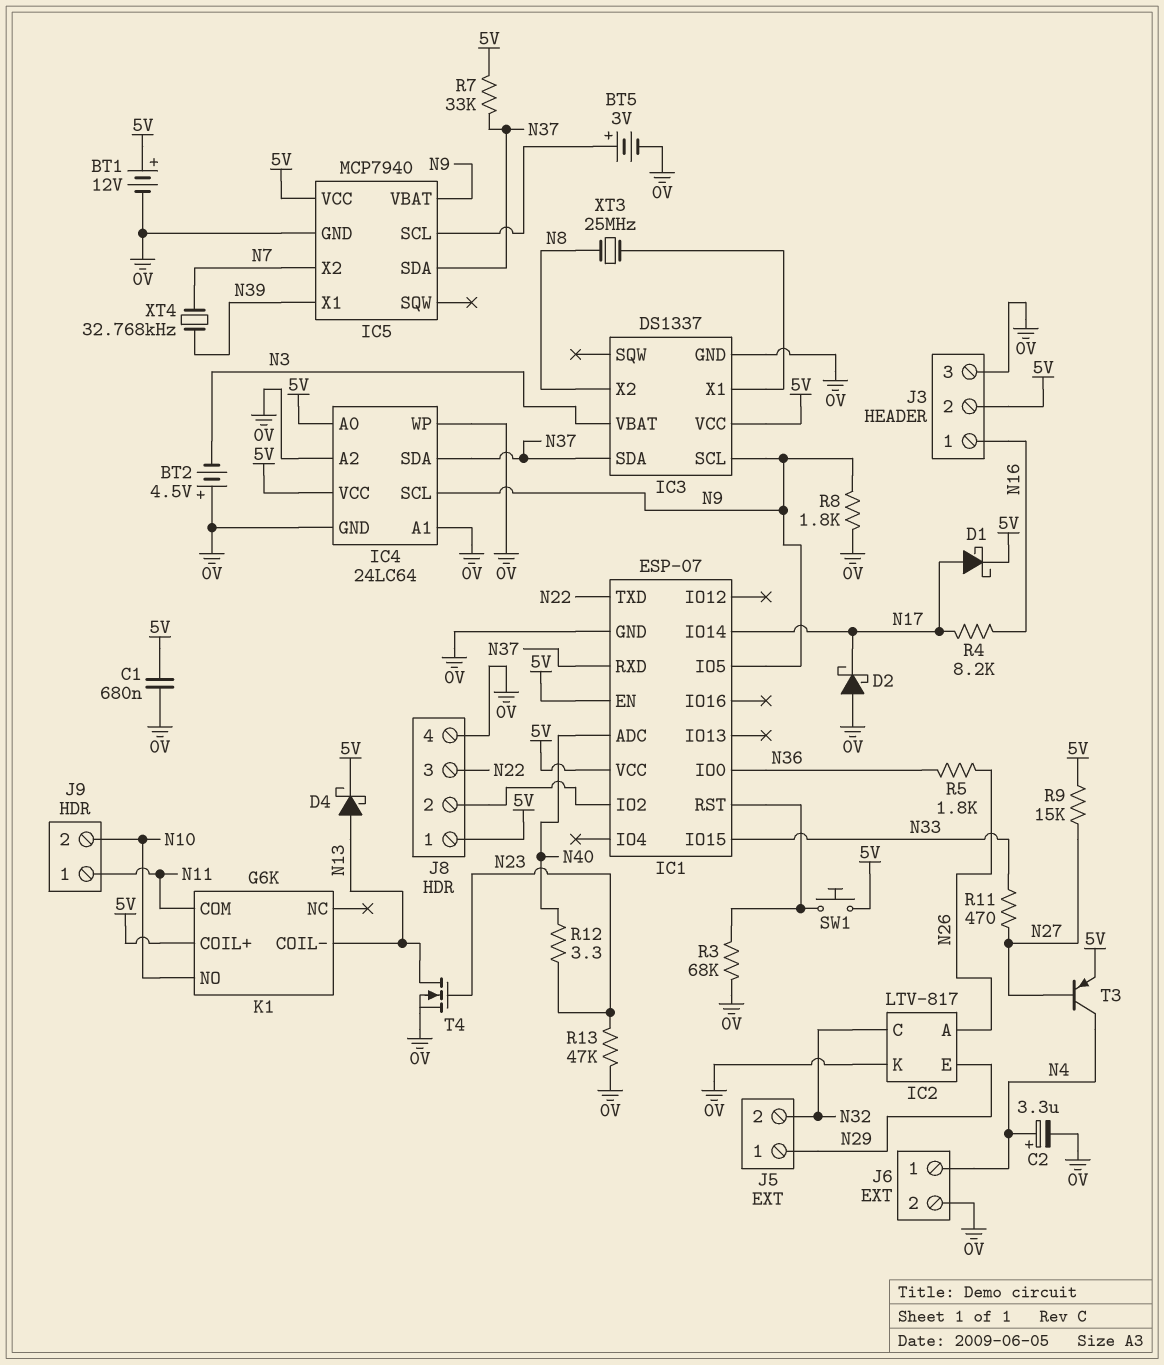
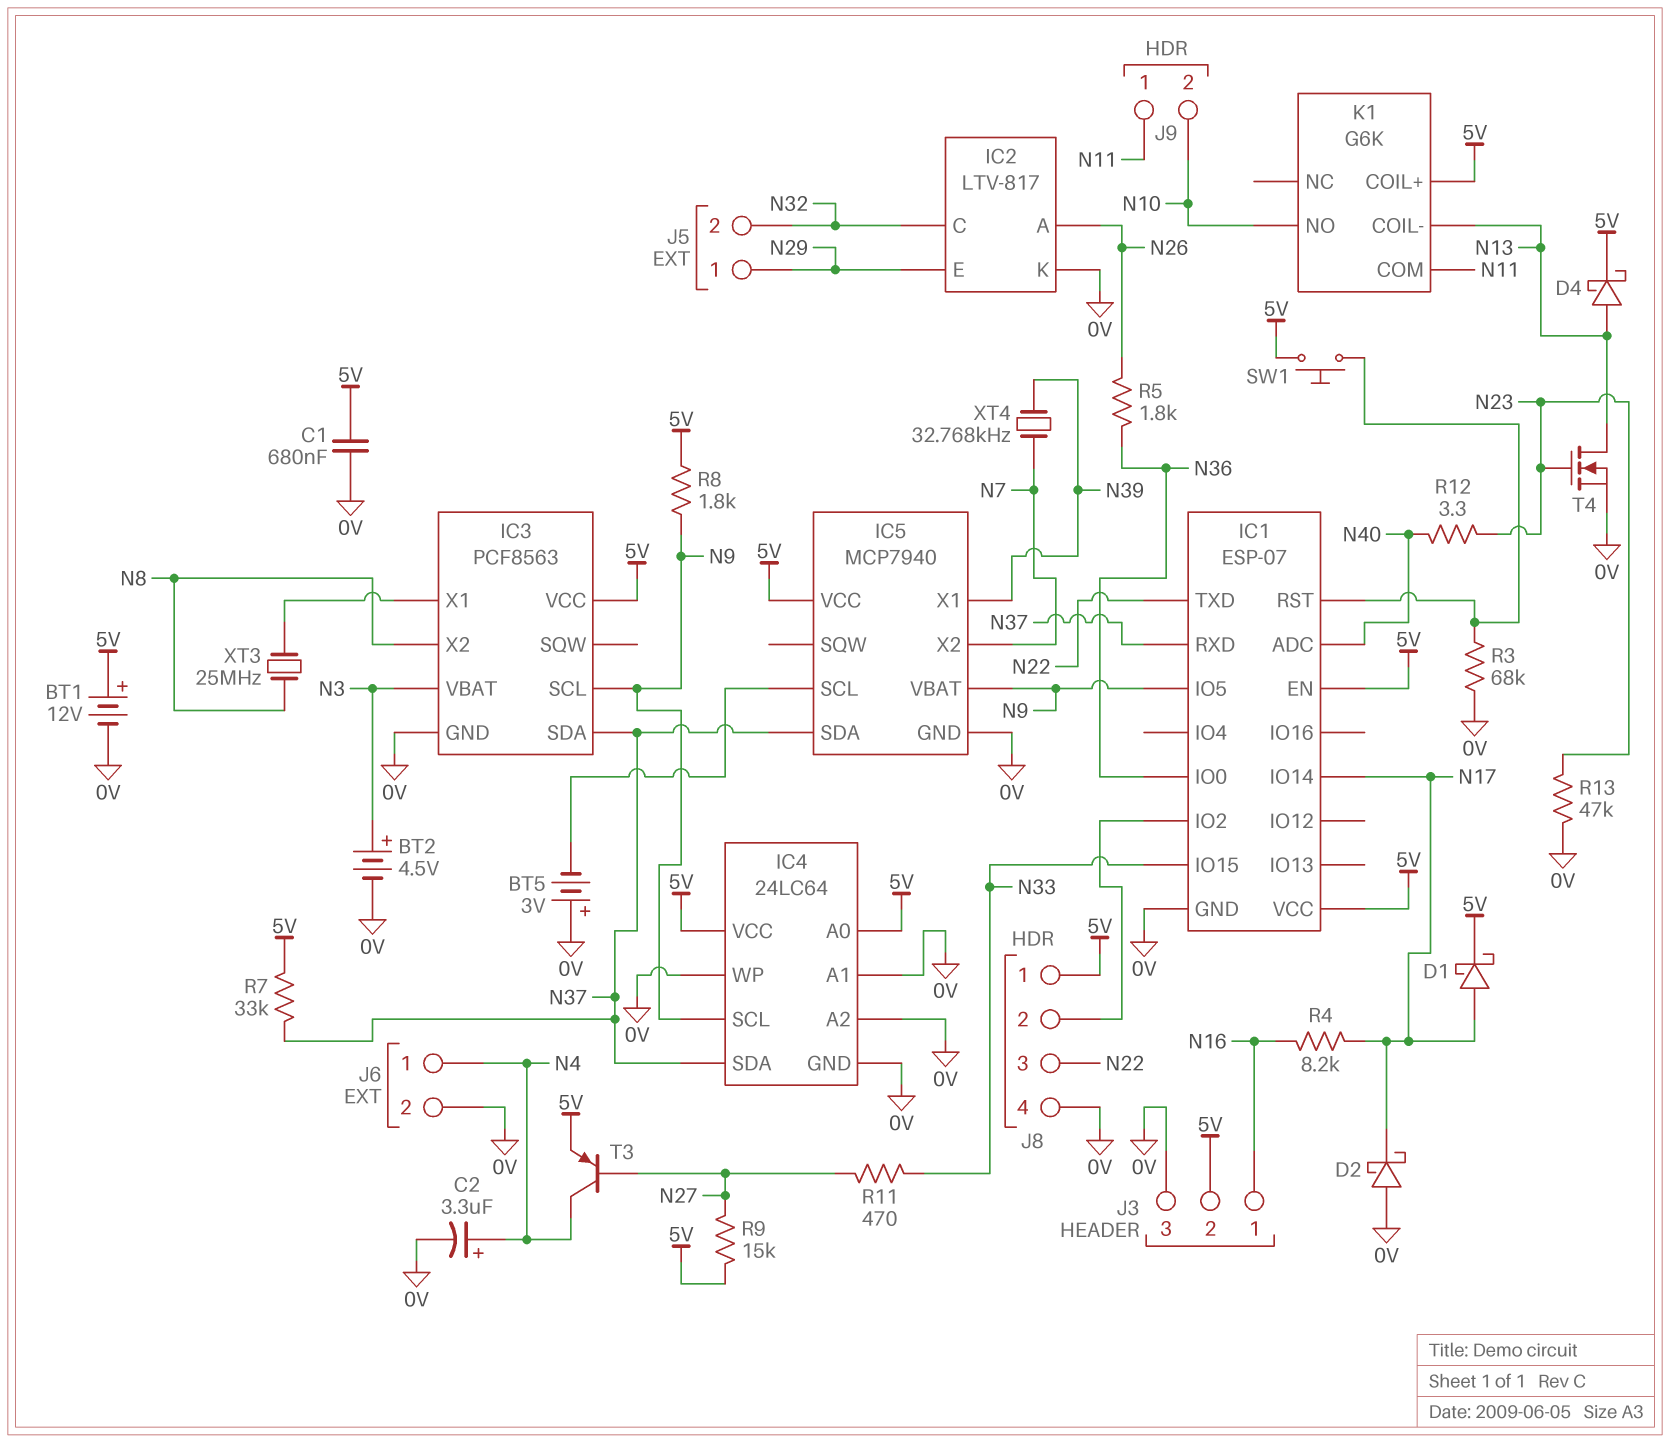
BT2: 4.5V (plus 0V, minus N3) -> 4.5V (plus N3, minus 0V)
BT5: 3V (plus IC5/SCL, minus 0V) -> 3V (plus 0V, minus IC5/SCL)
IC3: DS1337 -> PCF8563
R8: 1.8k (0V, N9) -> 1.8k (5V, N9)

